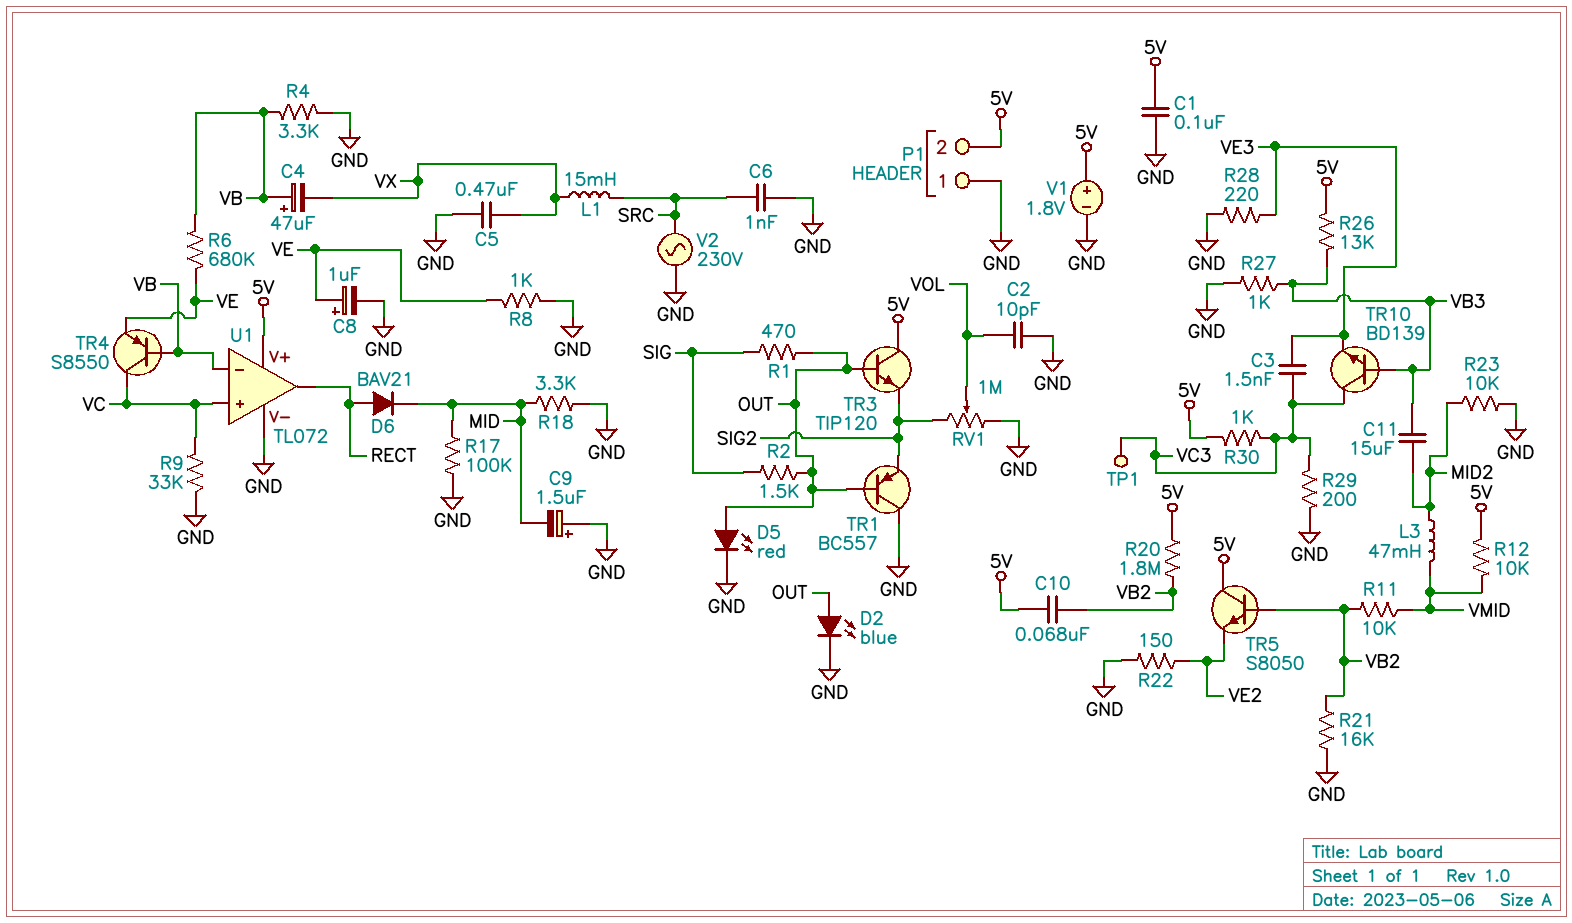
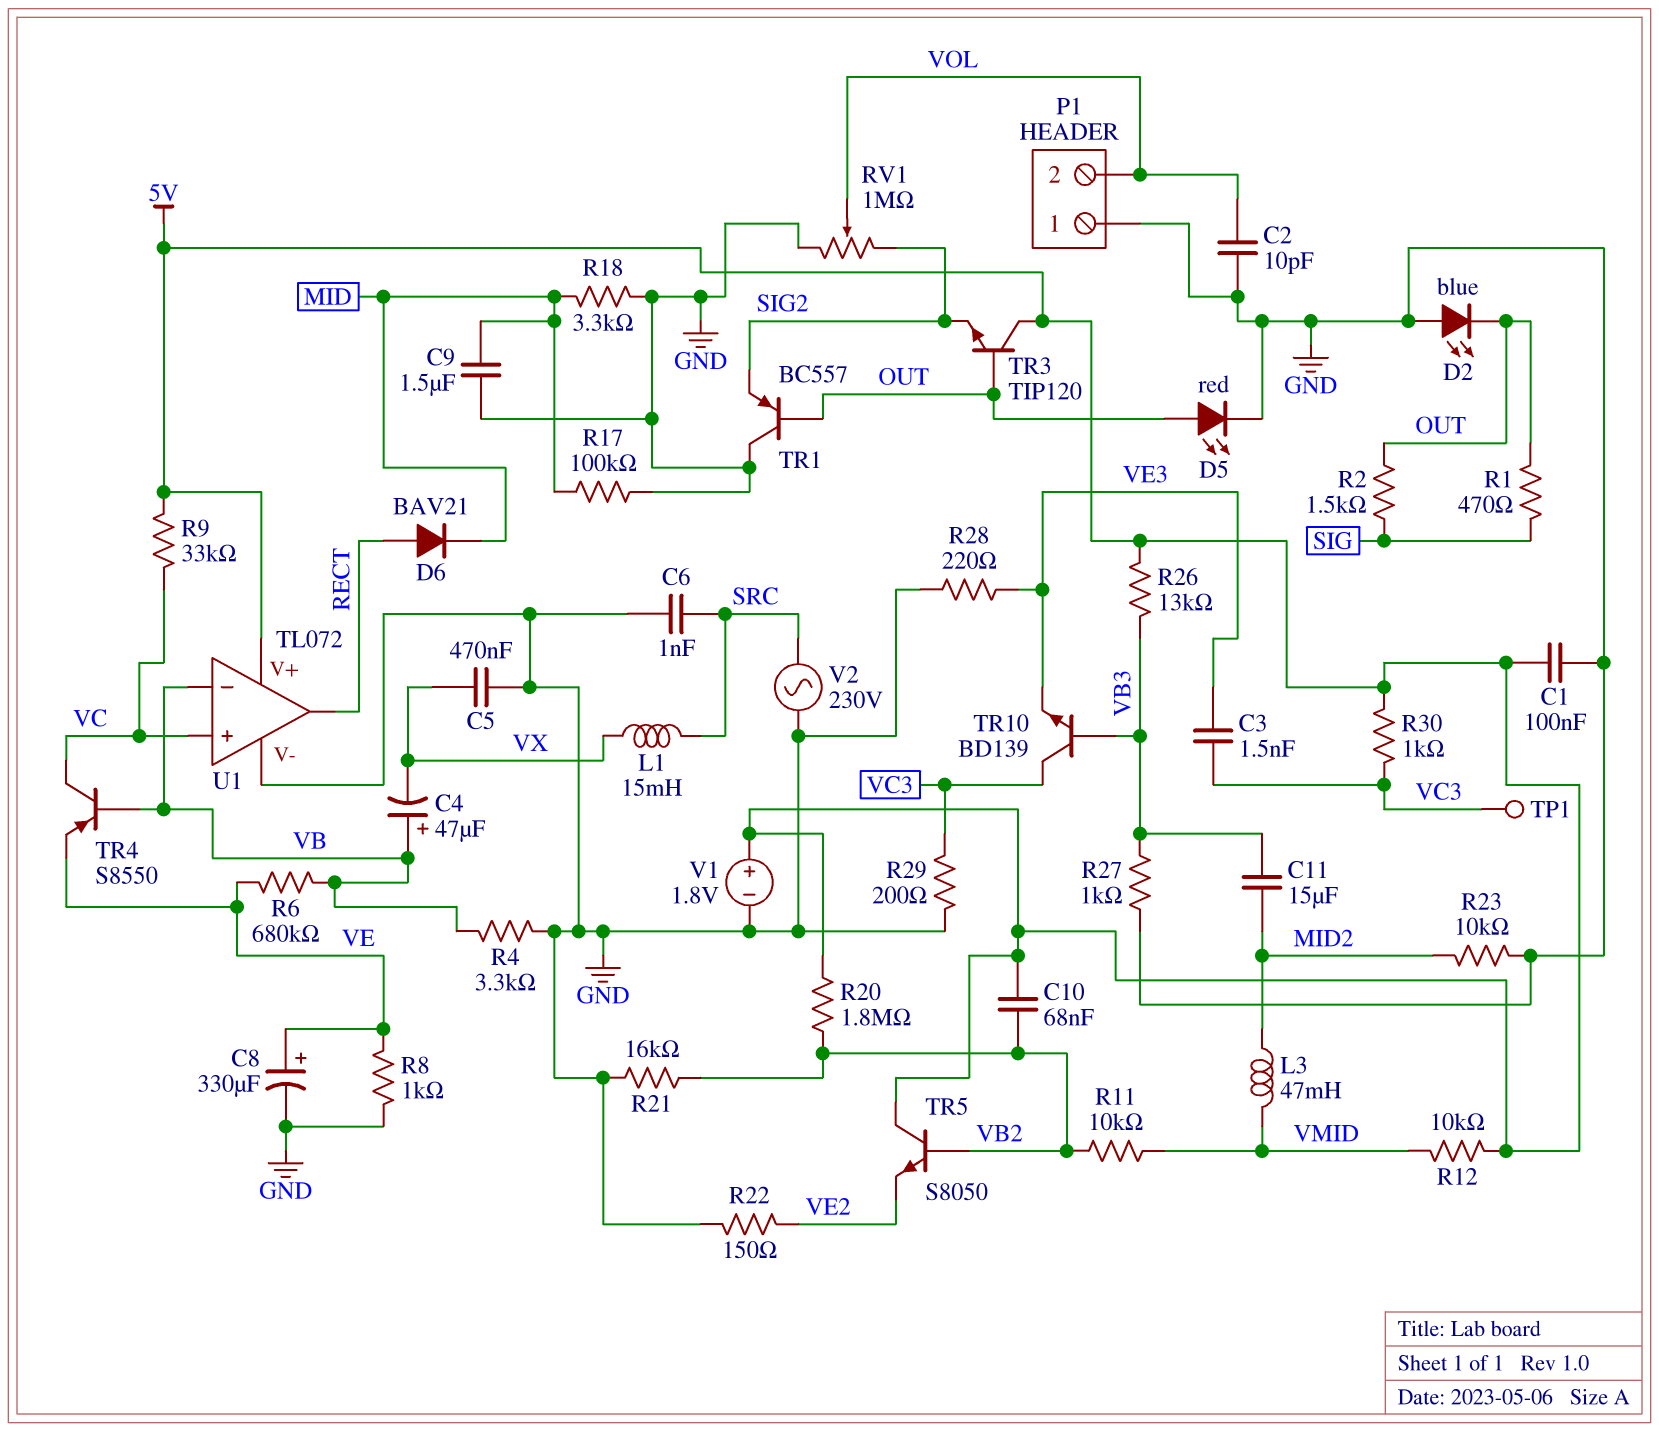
C8: 1uF (plus VE, minus GND) -> 330uF (plus VE, minus GND)
C9: 1.5uF (plus GND, minus MID) -> 1.5uF (GND, MID)
D2: LED blue (A OUT, K GND) -> LED blue (A GND, K OUT)
P1 pin 2: 5V -> VOL
R9: 33k (GND, VC) -> 33k (5V, VC)

